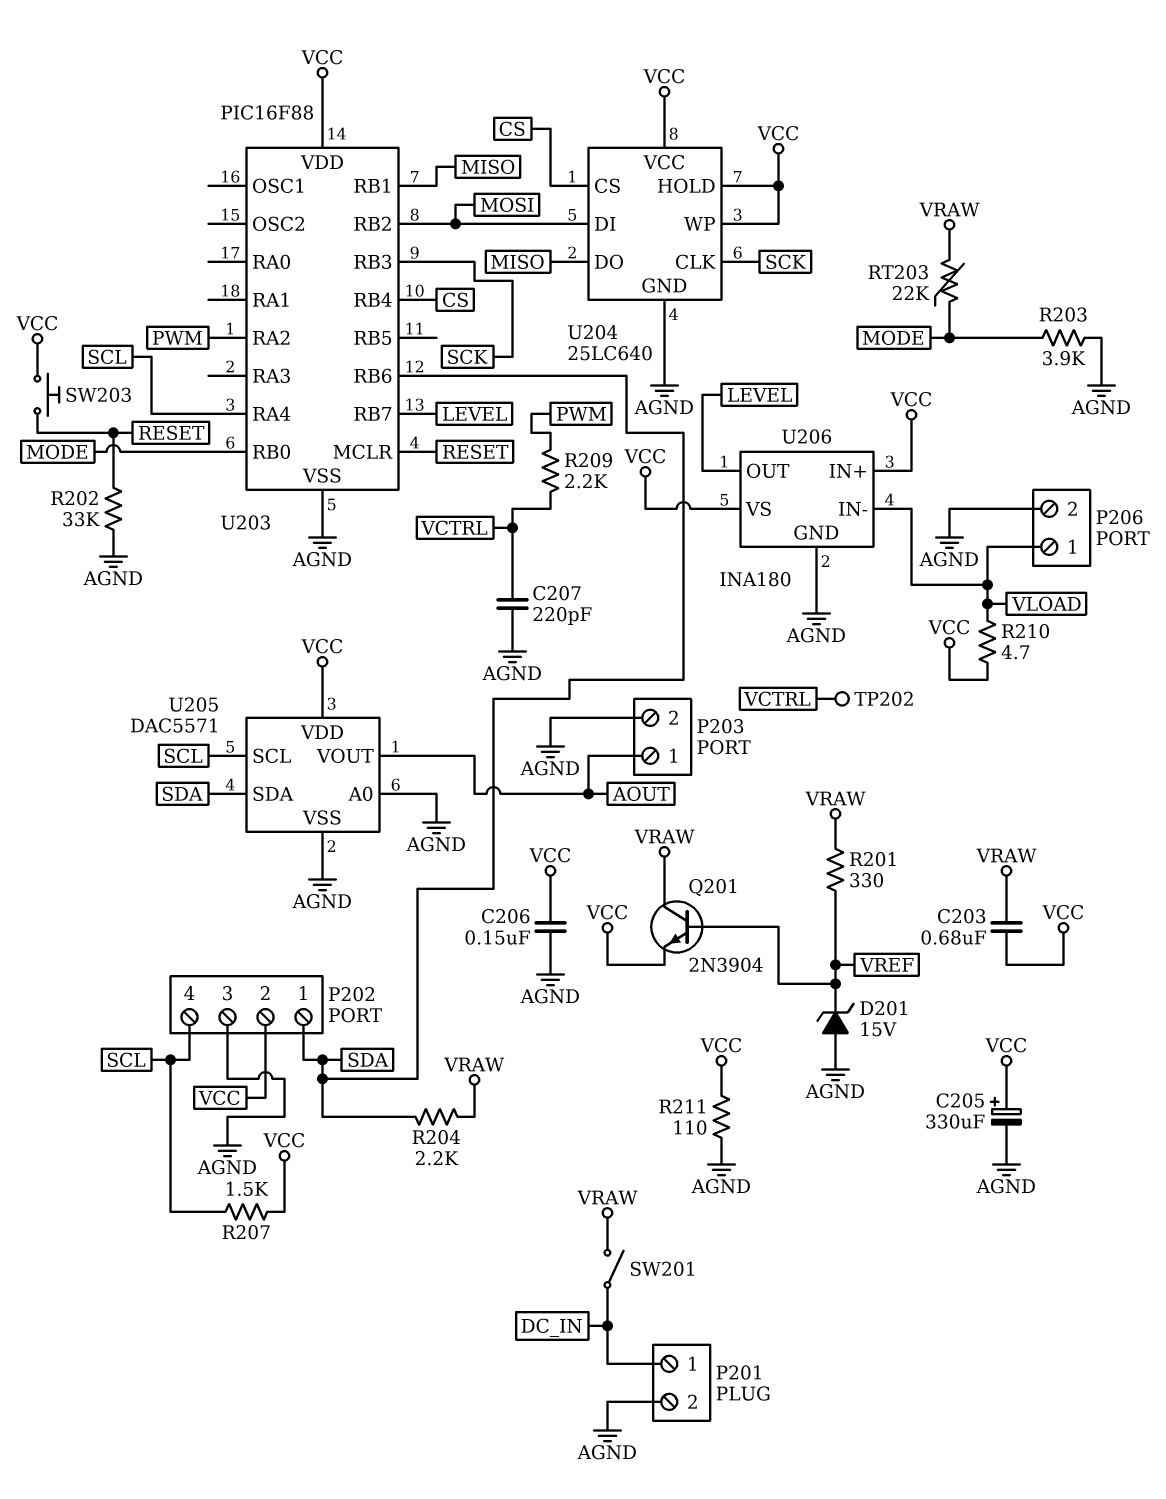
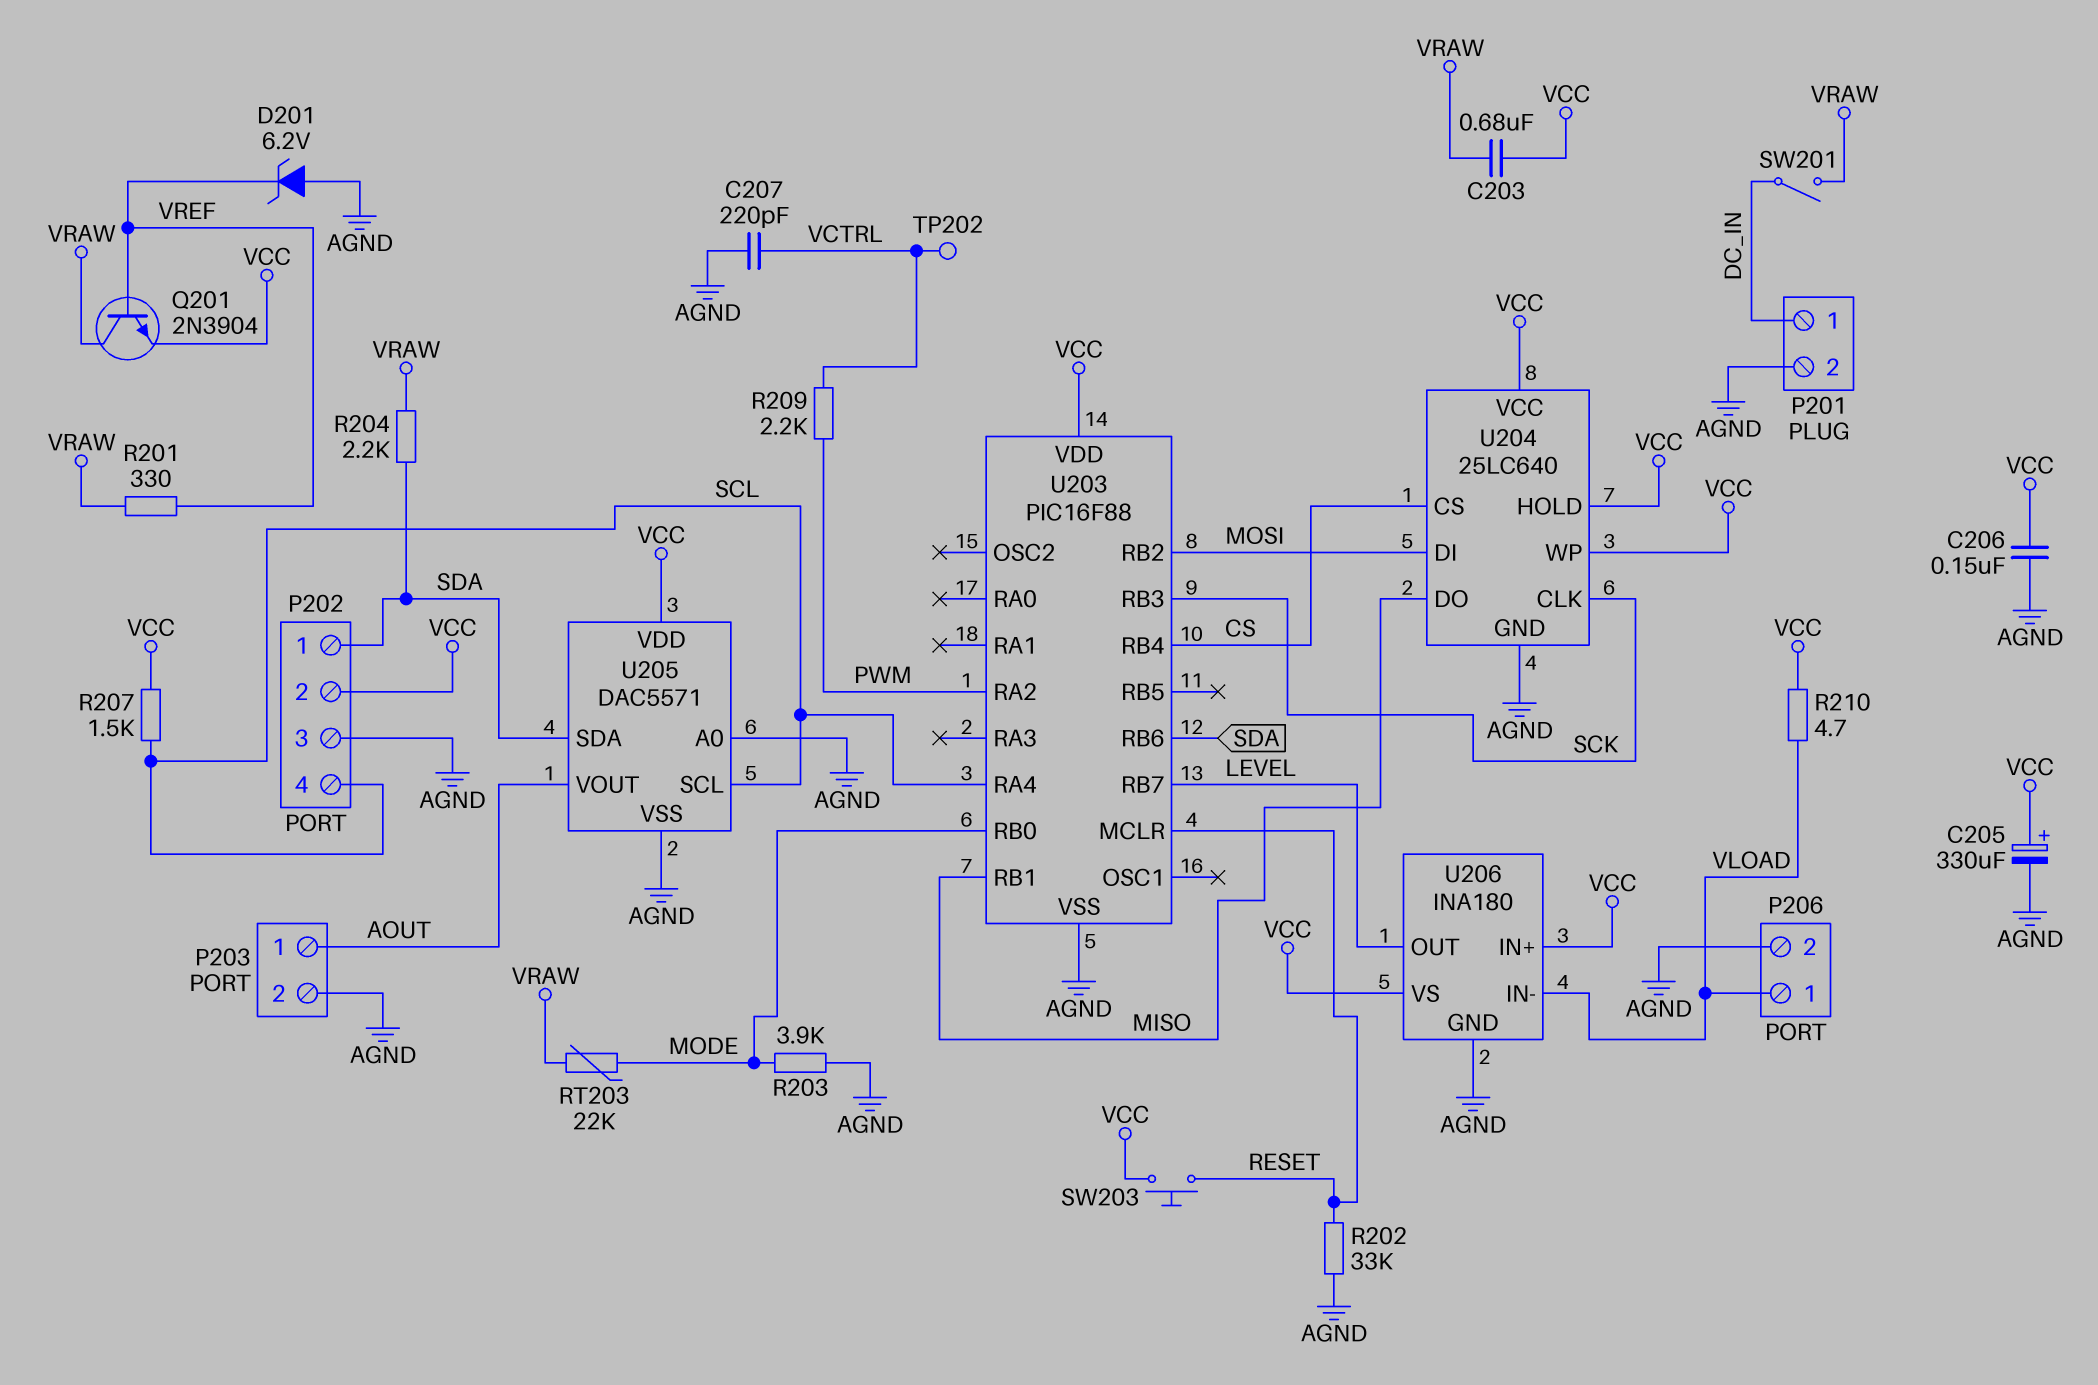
D201: zener 15V (A AGND, K VREF) -> zener 6.2V (A AGND, K VREF)
R211: 110 (AGND, VCC) -> none

